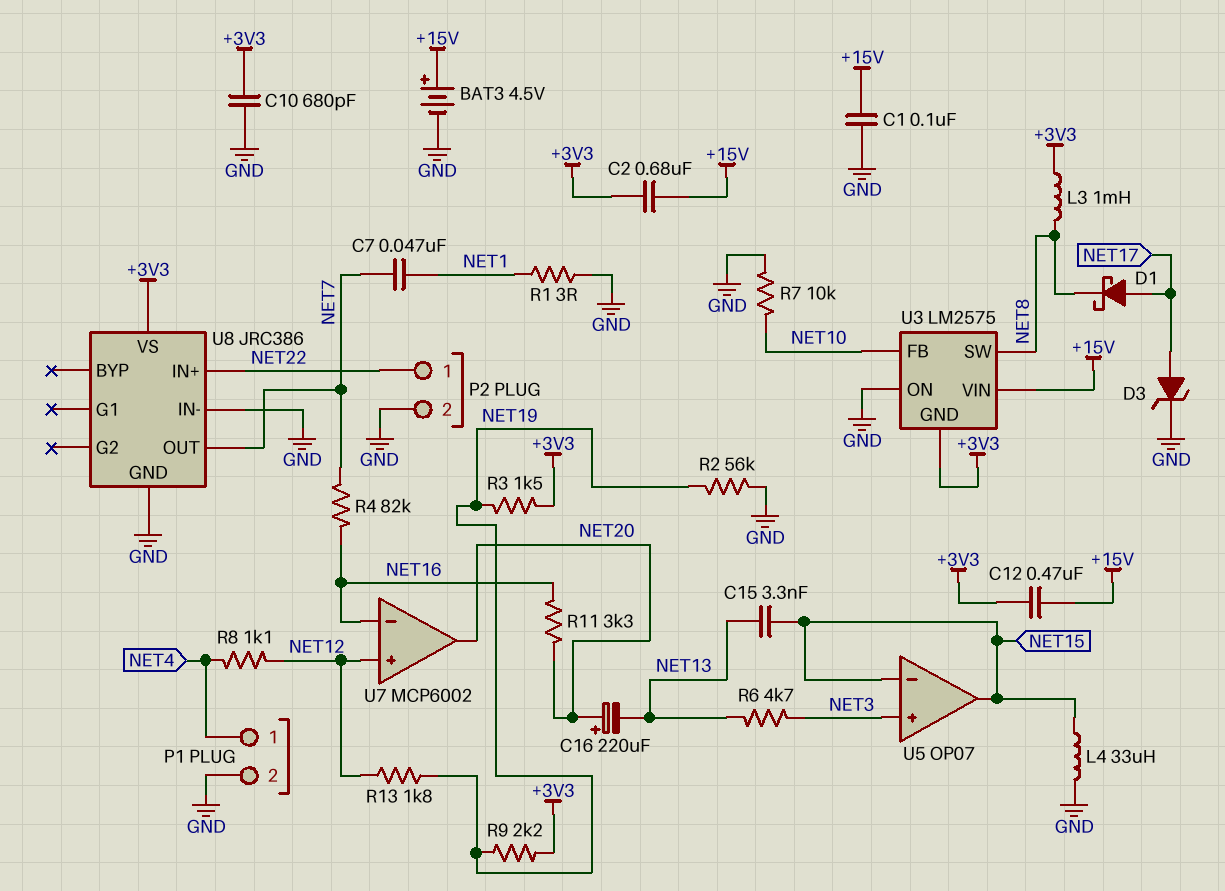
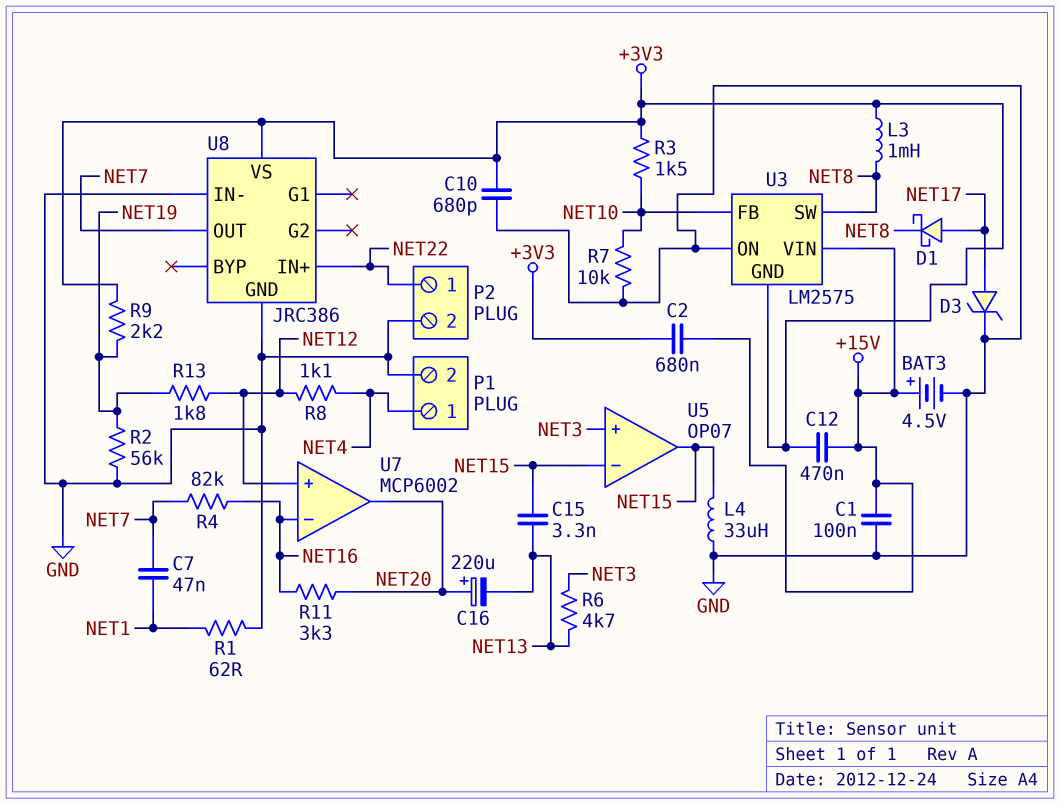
R1: 3 (GND, NET1) -> 62 (GND, NET1)
R3: 1.5k (+3V3, NET19) -> 1.5k (+3V3, NET10)

